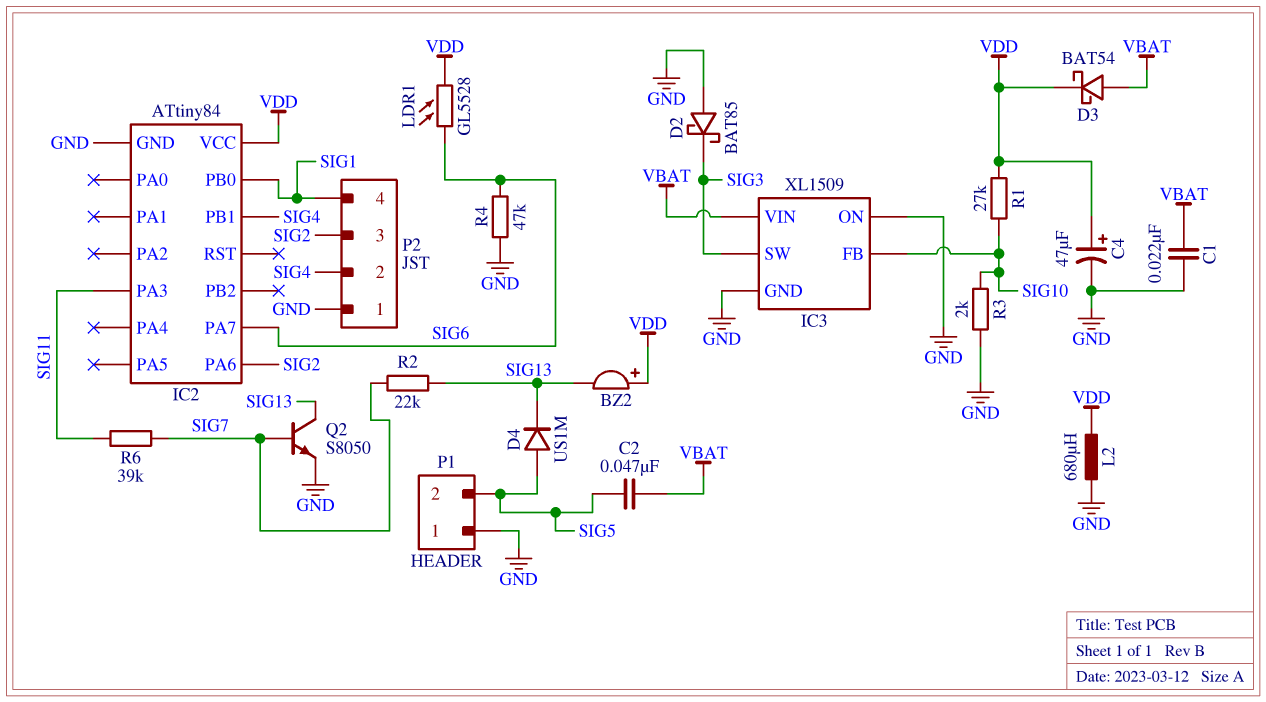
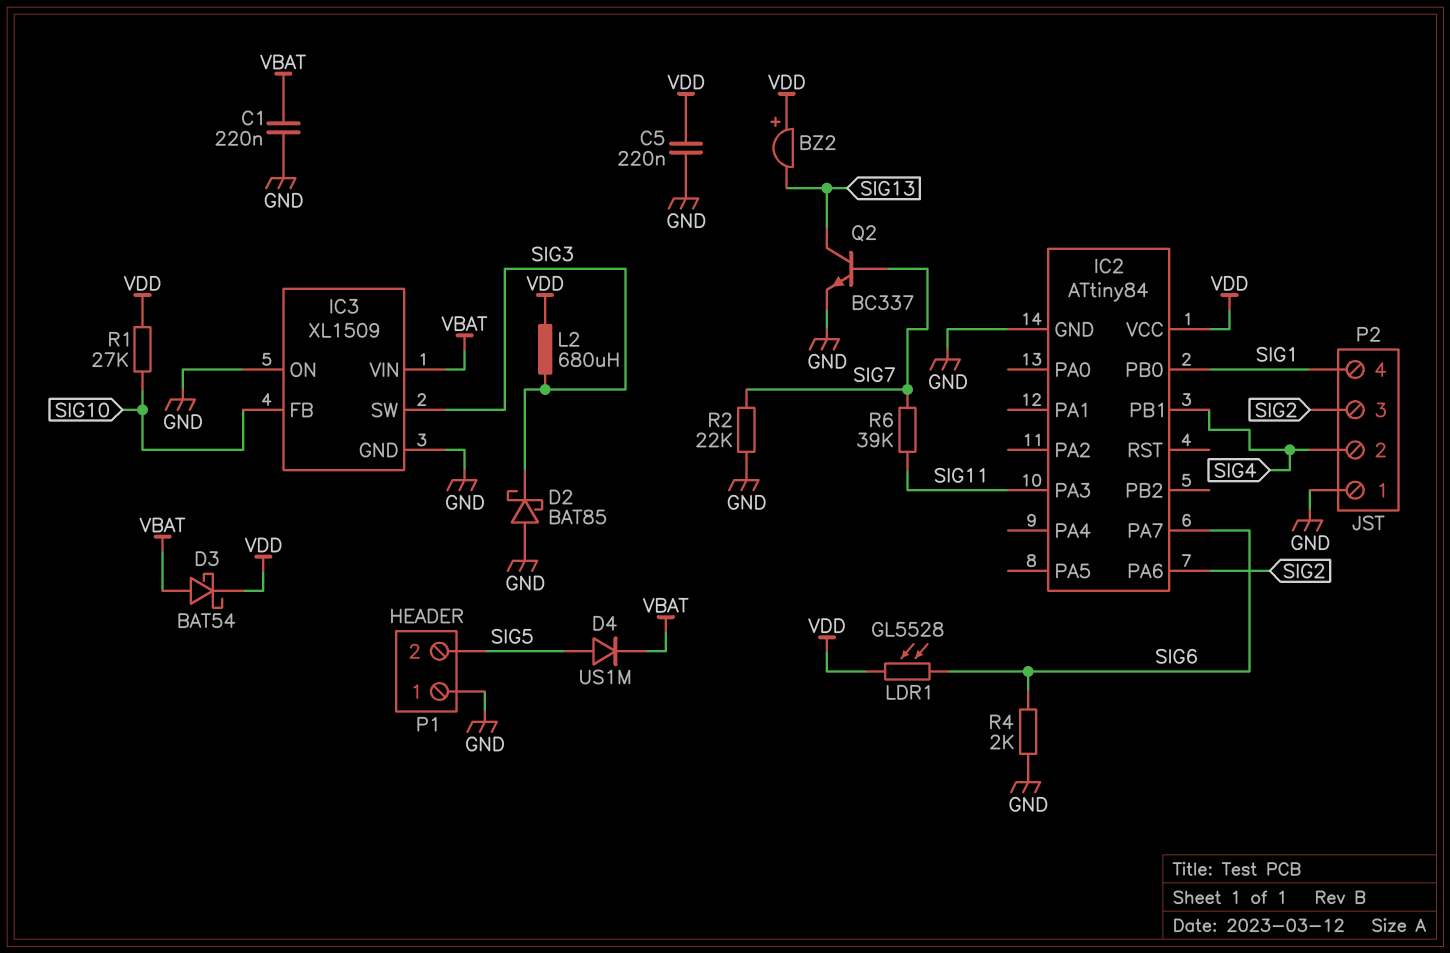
C1: 22nF (GND, VBAT) -> 220nF (GND, VBAT)
C2: 47nF (SIG5, VBAT) -> none
C4: 47uF (plus VDD, minus GND) -> none
C5: none -> 220nF (GND, VDD)
D4: diode US1M (A SIG5, K SIG13) -> diode US1M (A SIG5, K VBAT)
L2: 680uH (GND, VDD) -> 680uH (SIG3, VDD)
Q2: NPN S8050 (B SIG7, C SIG13, E GND) -> NPN BC337 (B SIG7, C SIG13, E GND)
R2: 22k (SIG7, SIG13) -> 22k (GND, SIG7)
R3: 2k (GND, SIG10) -> none
R4: 47k (GND, SIG6) -> 2k (GND, SIG6)

